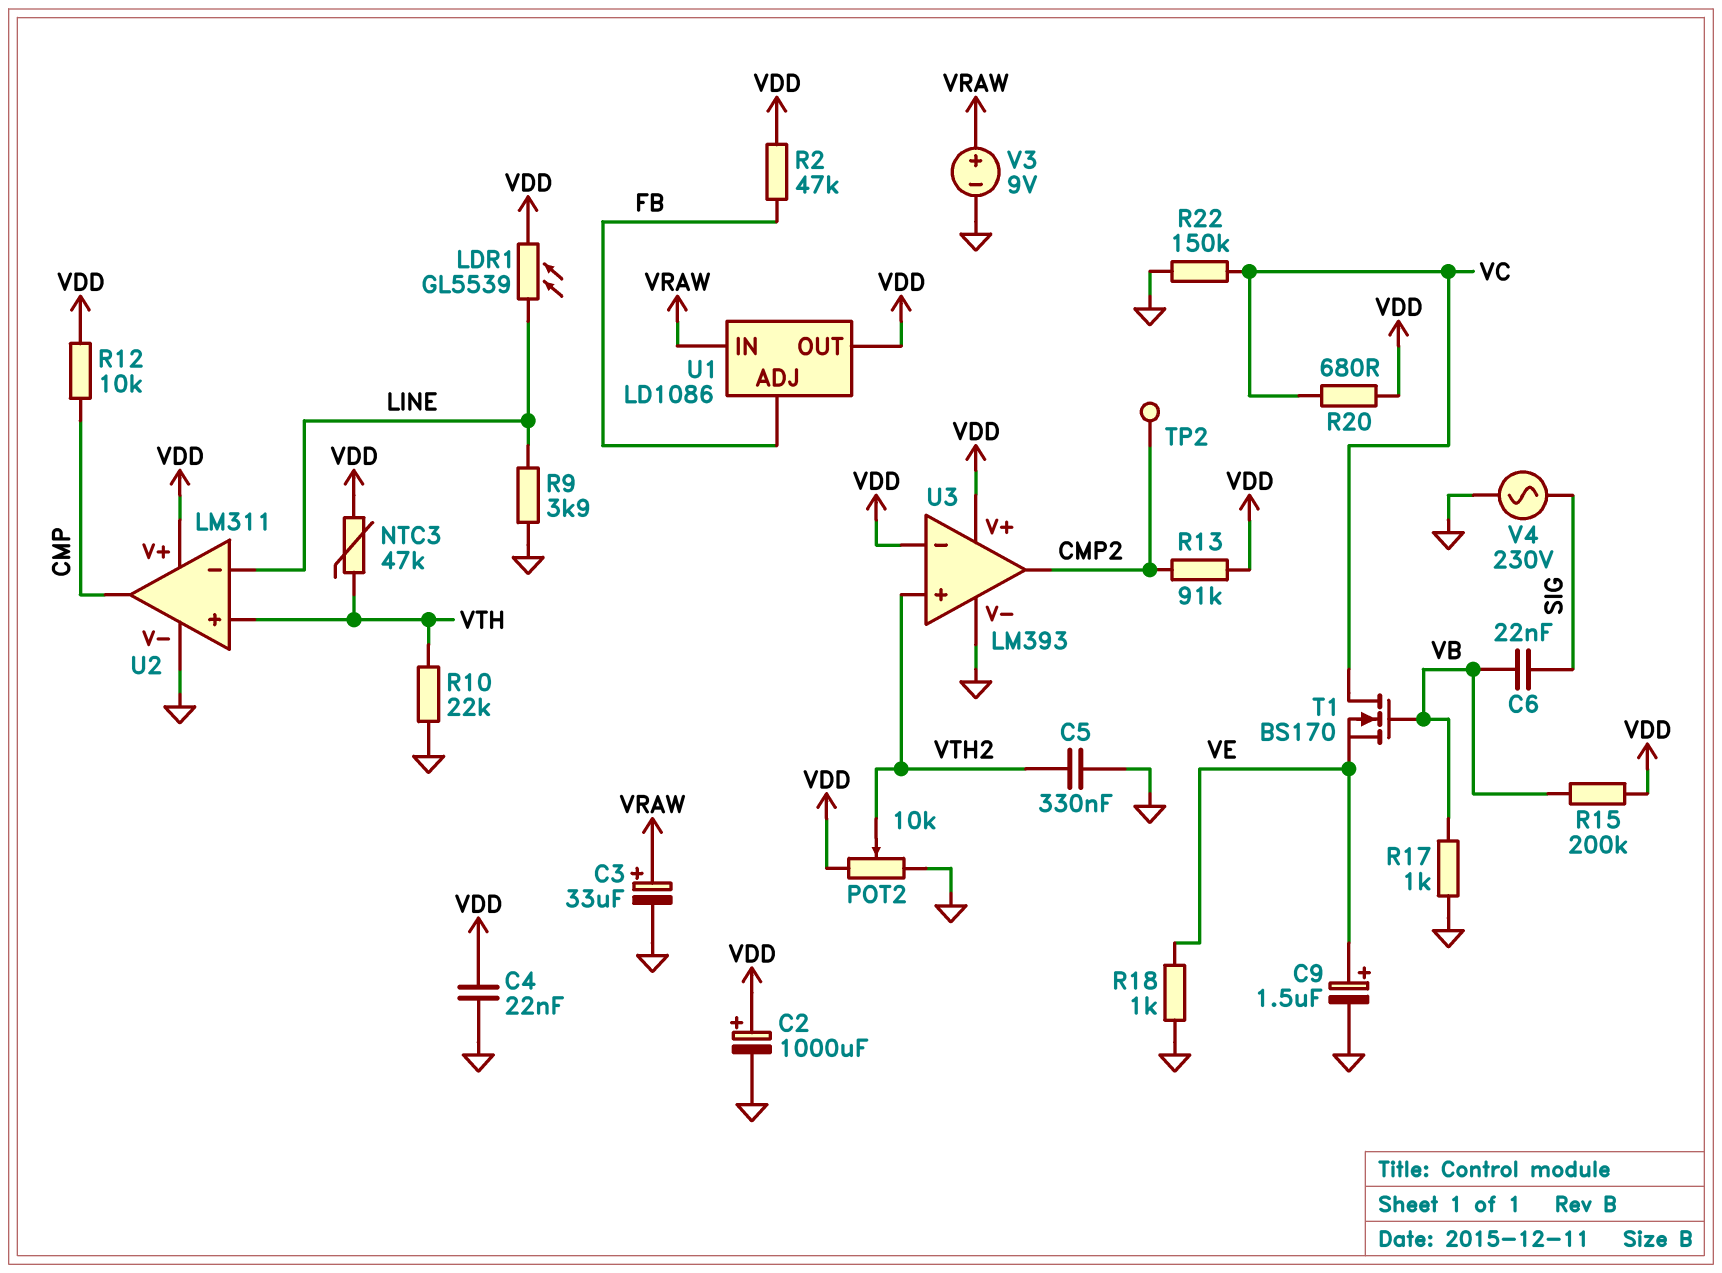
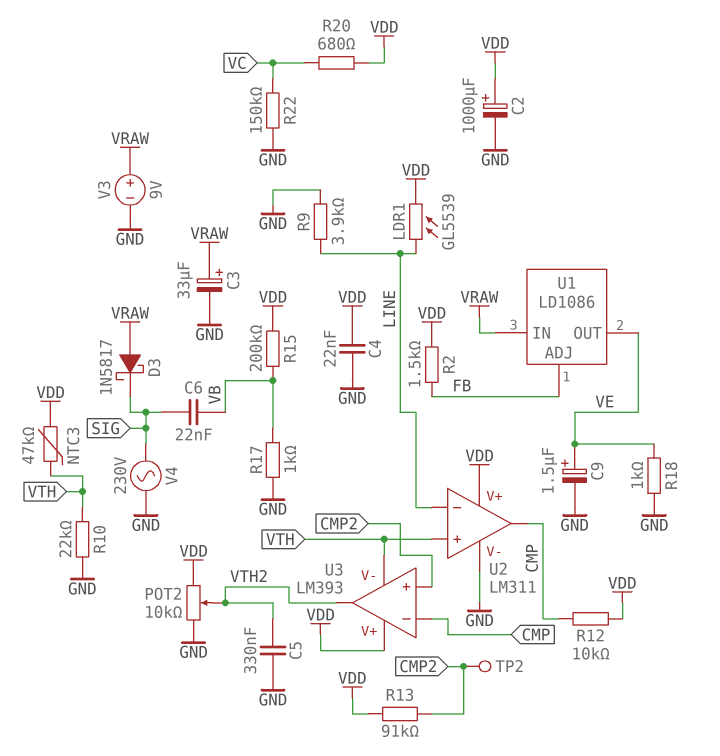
D3: none -> schottky 1N5817 (A VRAW, K SIG)
R2: 47k (FB, VDD) -> 1.5k (FB, VDD)
T1: NMOS BS170 (G VB, D VC, S VE) -> none
U1 pin OUT: VDD -> VE
U3 pin V-: GND -> VTH
U3 pin in+: VTH2 -> CMP2
U3 pin in-: VDD -> CMP
U3 pin out: CMP2 -> VTH2

